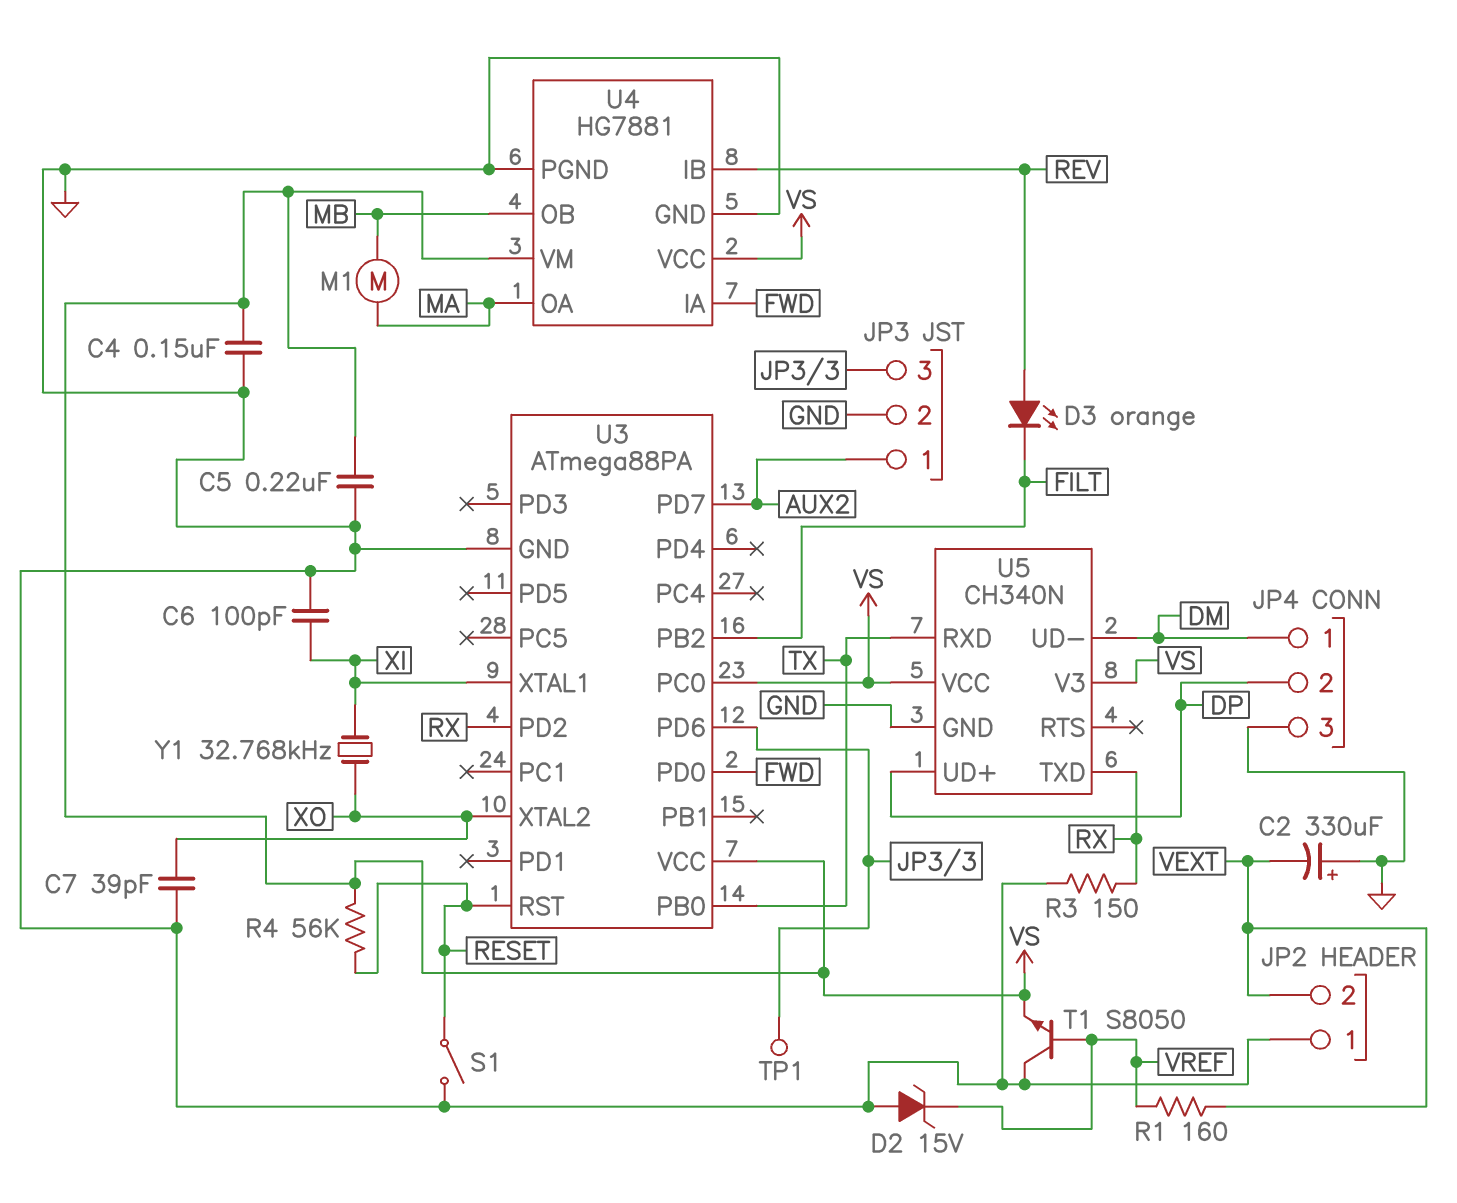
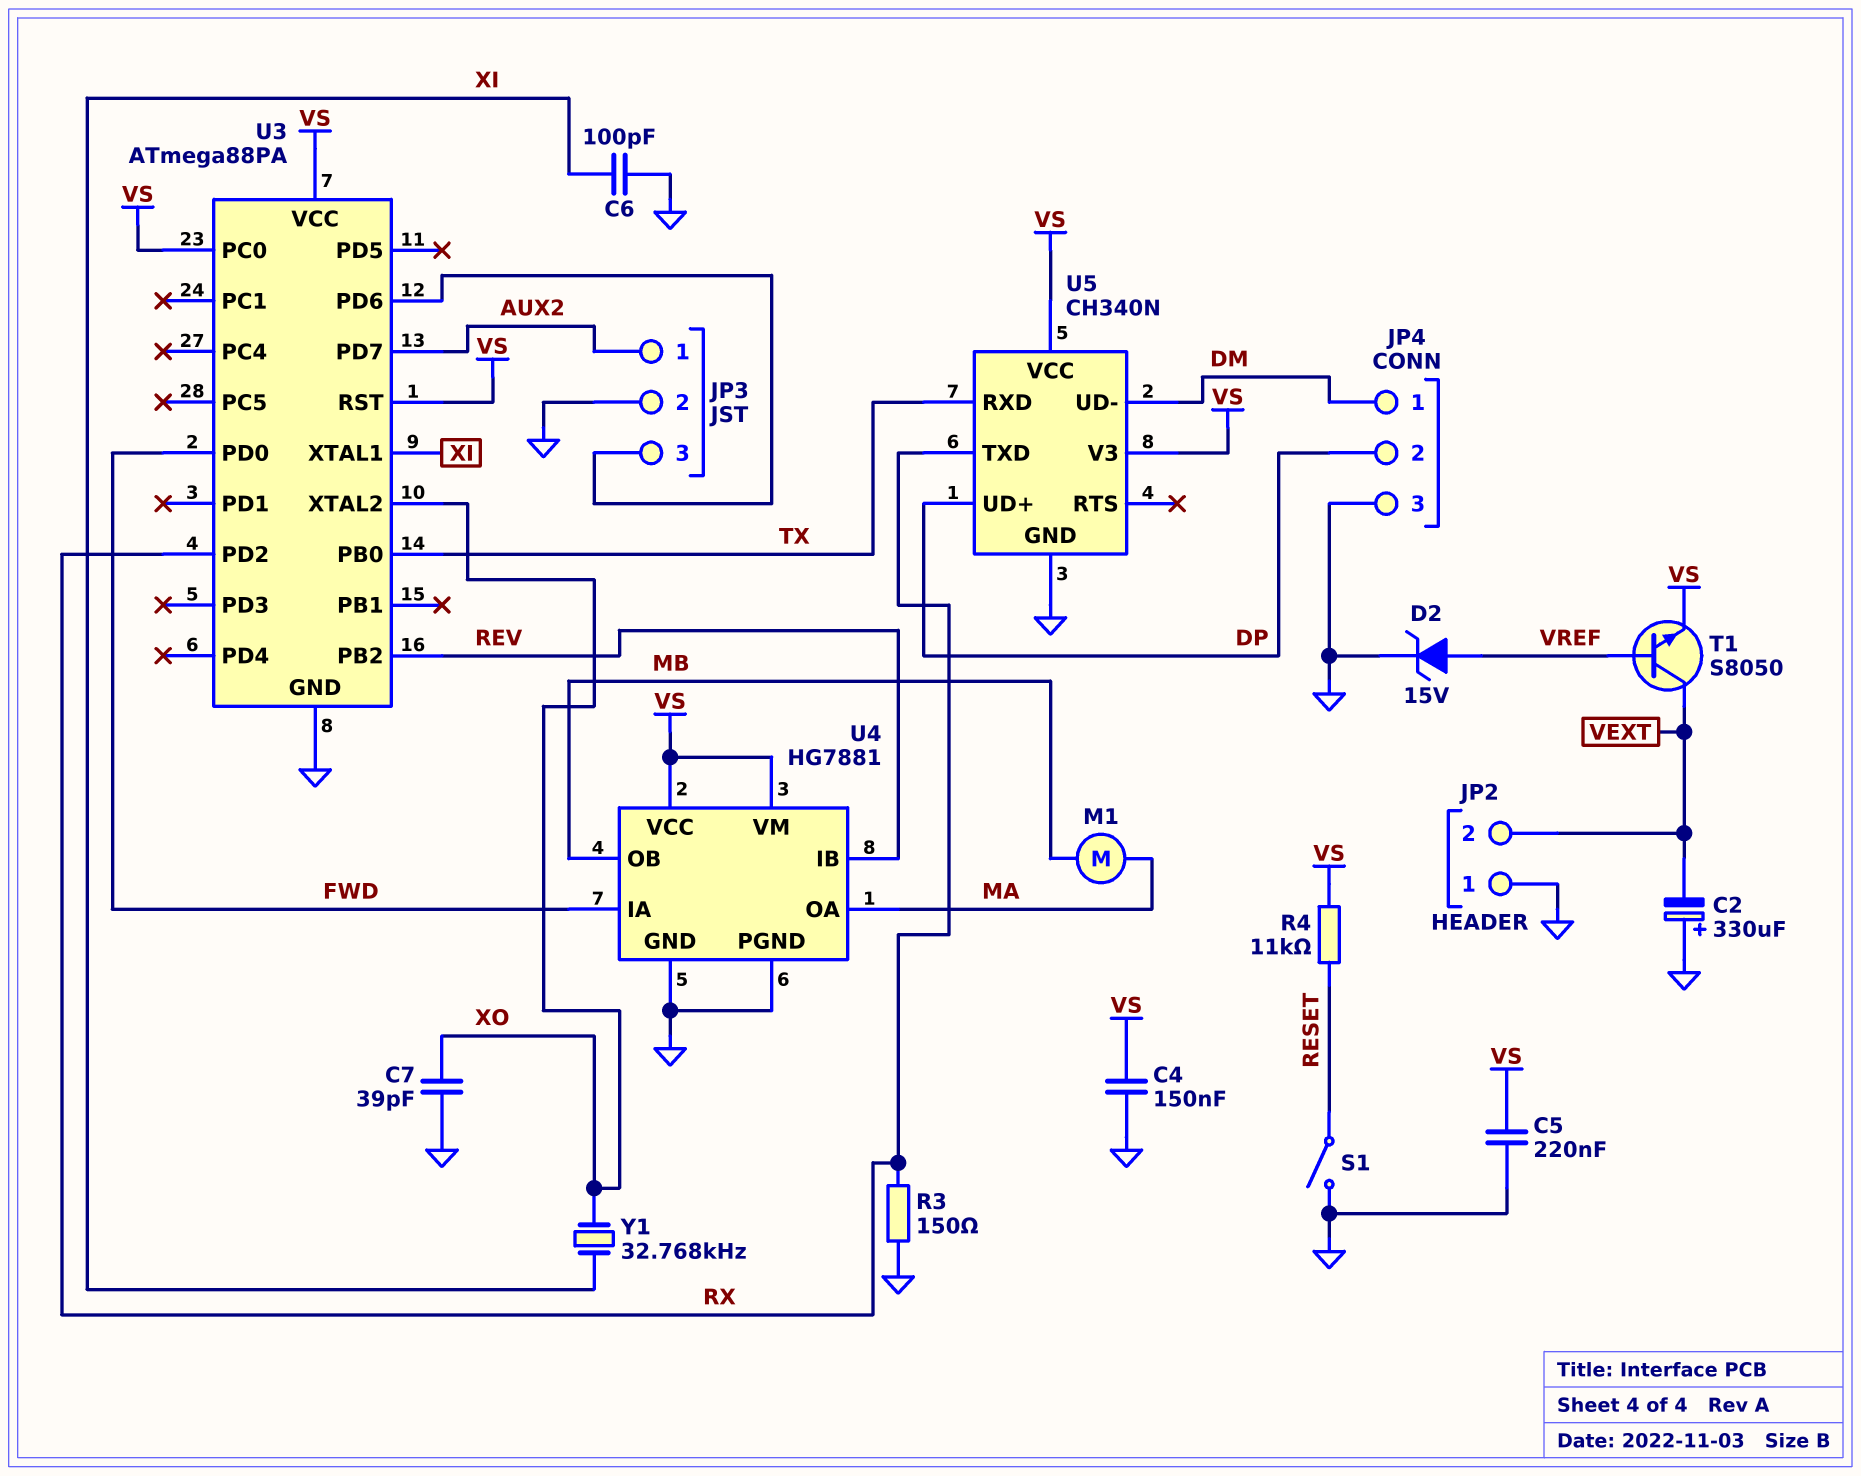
D2: zener 15V (A GND, K VREF) -> zener 15V (A VREF, K GND)
D3: LED orange (A REV, K FILT) -> none
R1: 160 (VEXT, VREF) -> none
R4: 56k (RESET, VS) -> 11k (RESET, VS)
T1: NPN S8050 (B VREF, C GND, E VS) -> NPN S8050 (B VREF, C VEXT, E VS)
TP1: test point (JP3/3) -> none
U3 pin PB2: FILT -> REV
U3 pin RST: RESET -> VS

